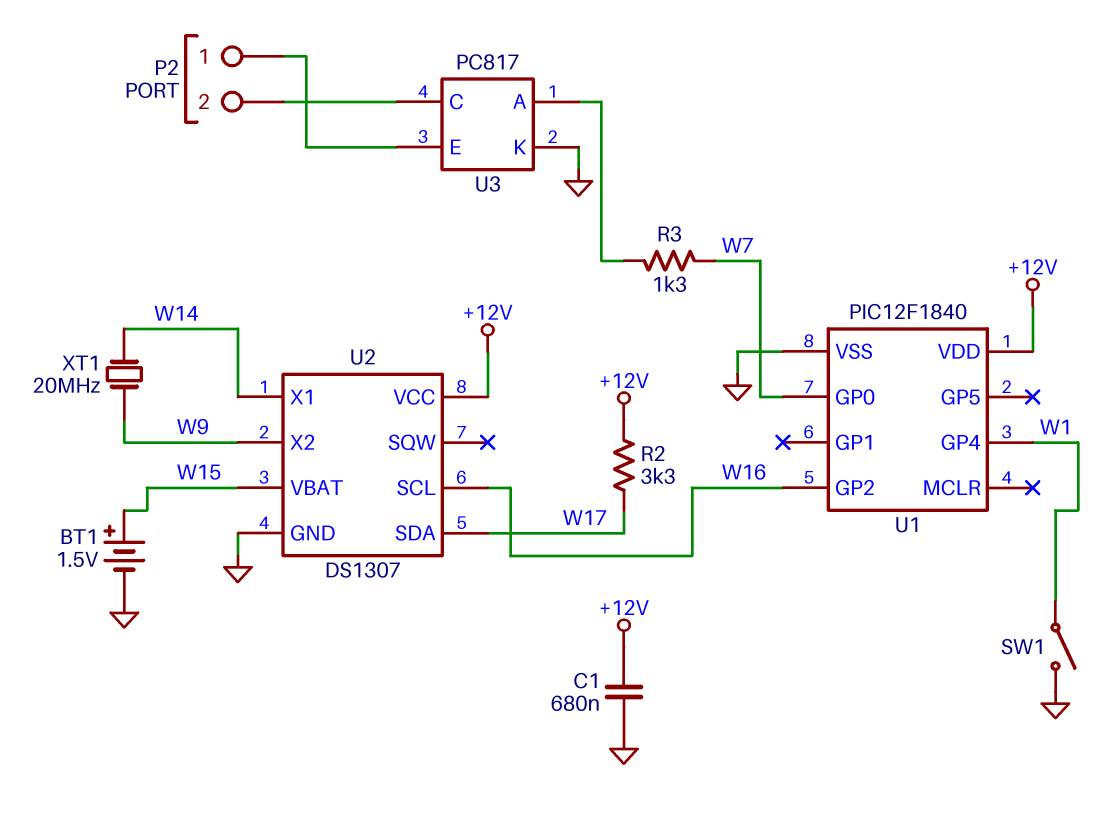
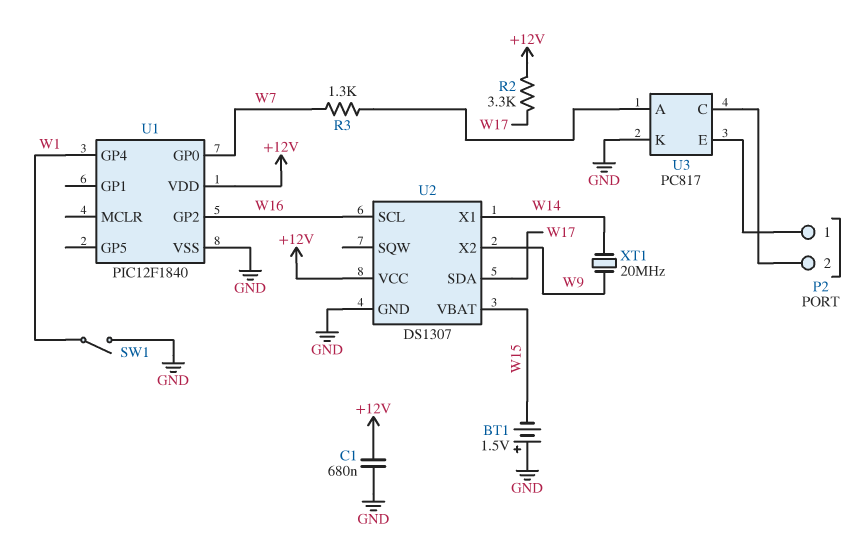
BT1: 1.5V (plus W15, minus GND) -> 1.5V (plus GND, minus W15)

